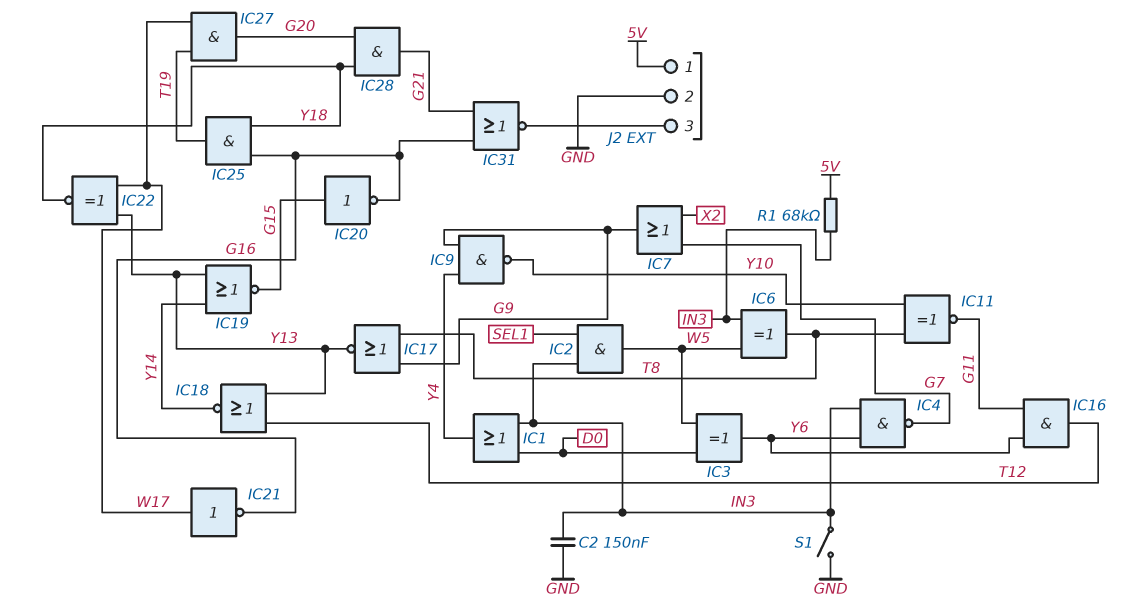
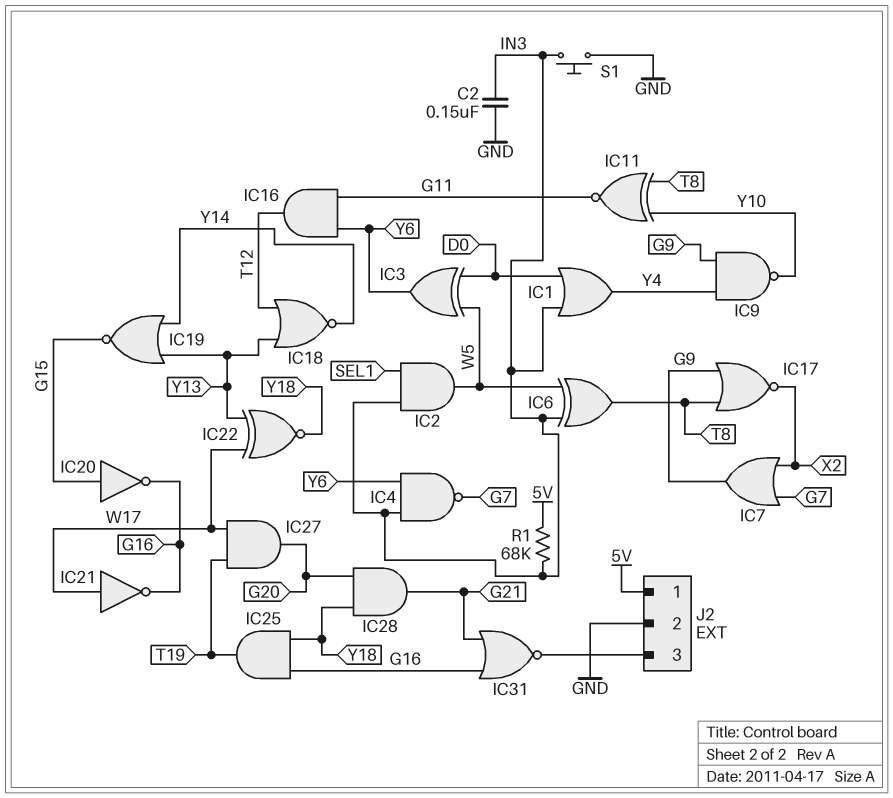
IC17: NOR (in G9, in T8, out Y13) -> NOR (in G9, in T8, out X2)
S1: switch (GND, IN3) -> button (GND, IN3)

